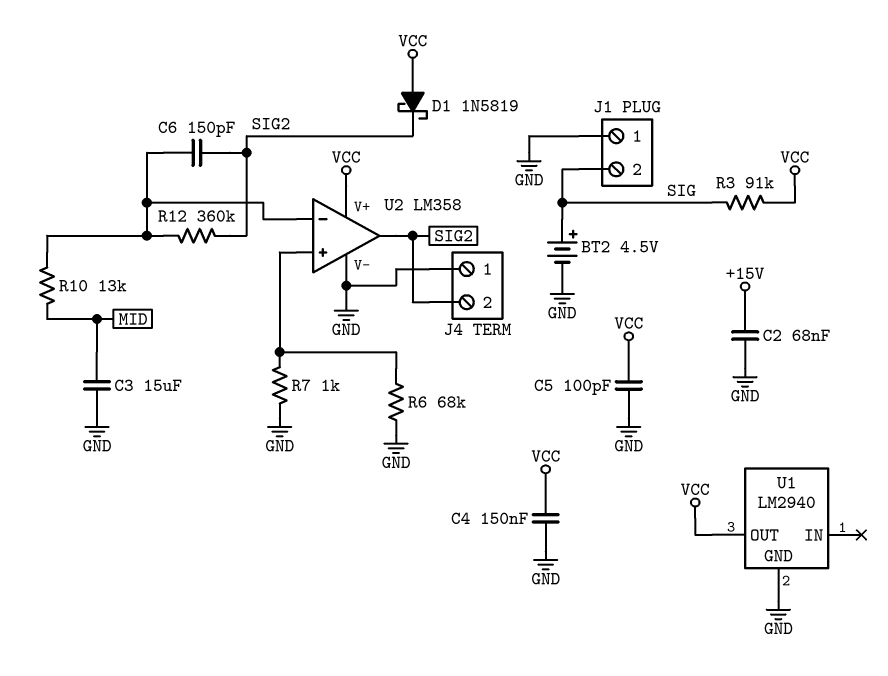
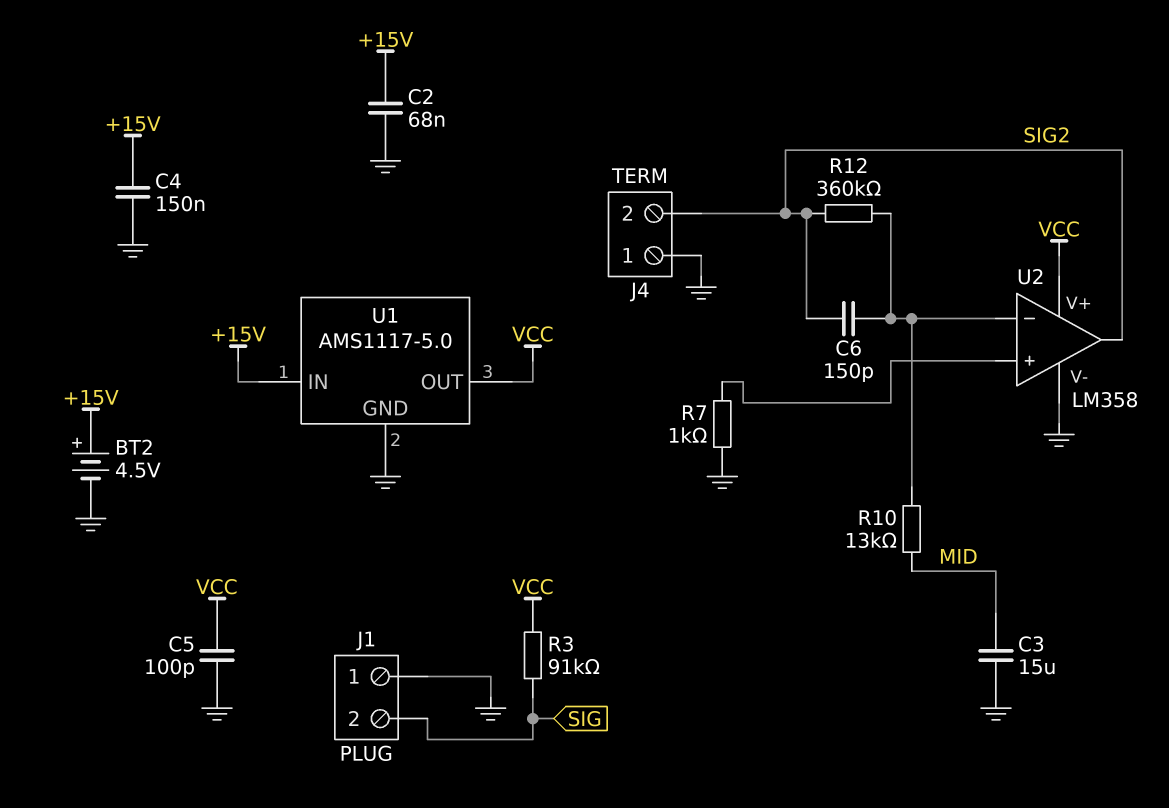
BT2: 4.5V (plus SIG, minus GND) -> 4.5V (plus +15V, minus GND)
C4: 150nF (GND, VCC) -> 150nF (+15V, GND)
D1: schottky 1N5819 (A VCC, K SIG2) -> none
R6: 68k (GND, U2/in+) -> none
U1: LM2940 -> AMS1117-5.0
U1 pin IN: none -> +15V

